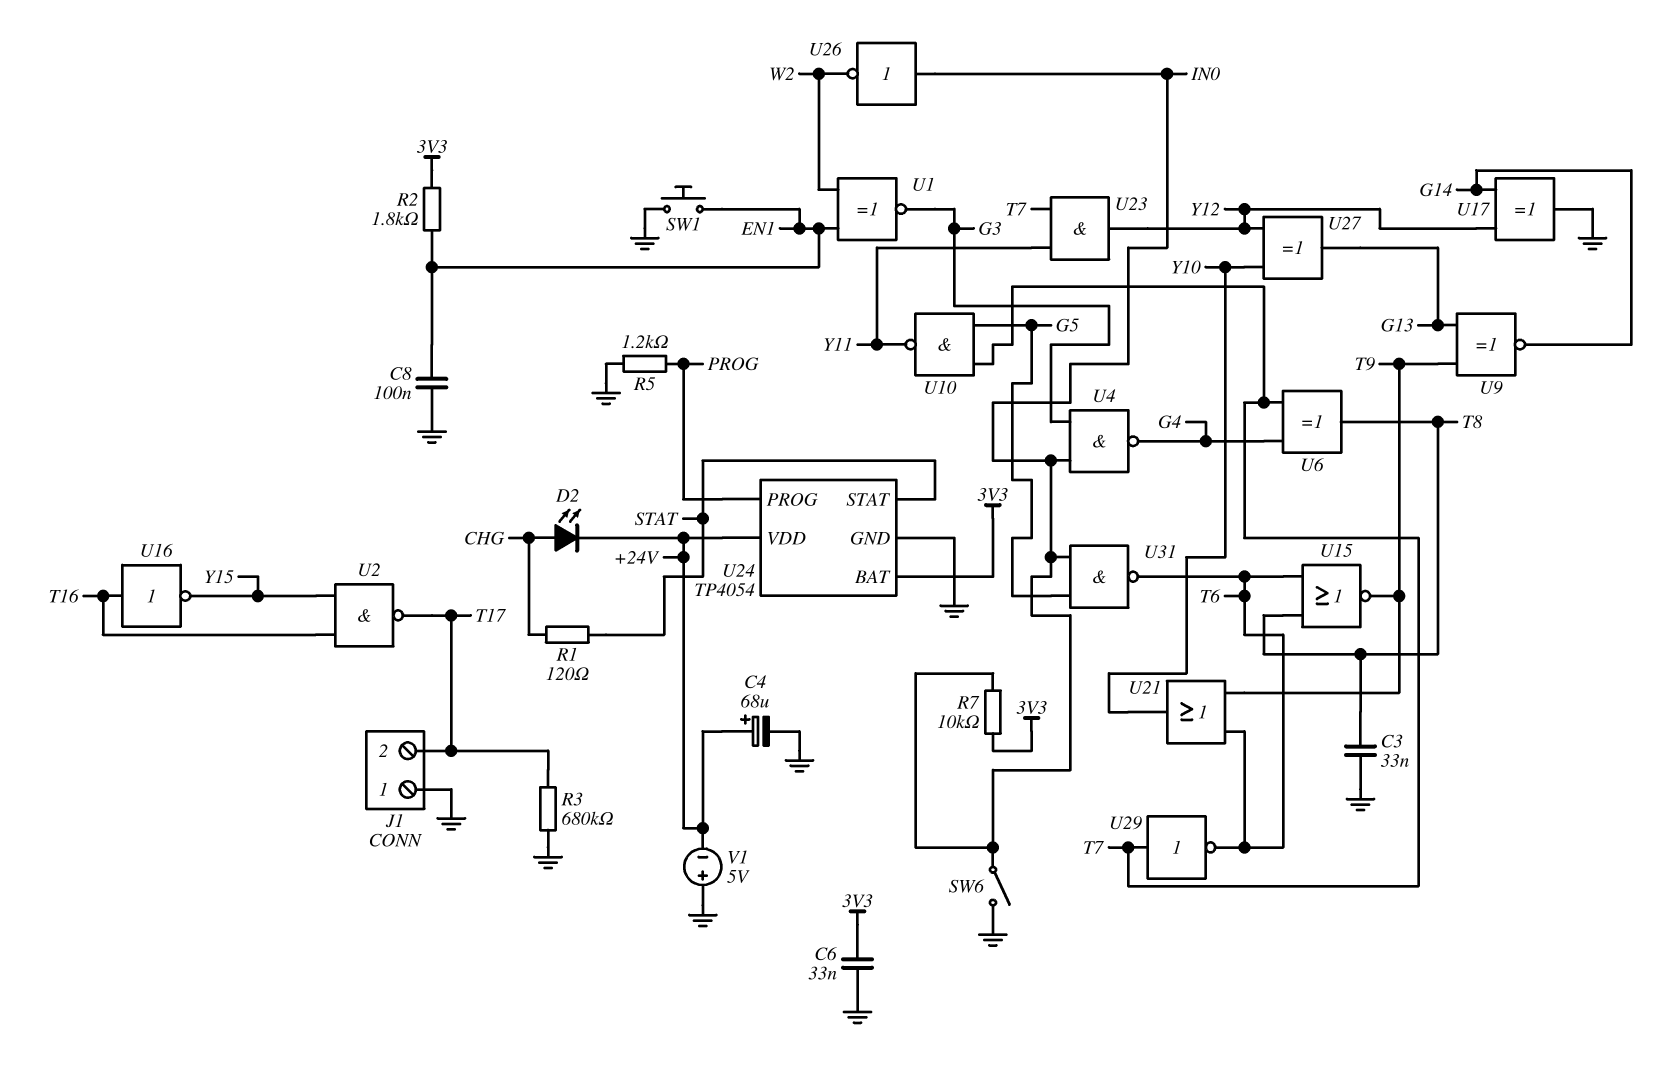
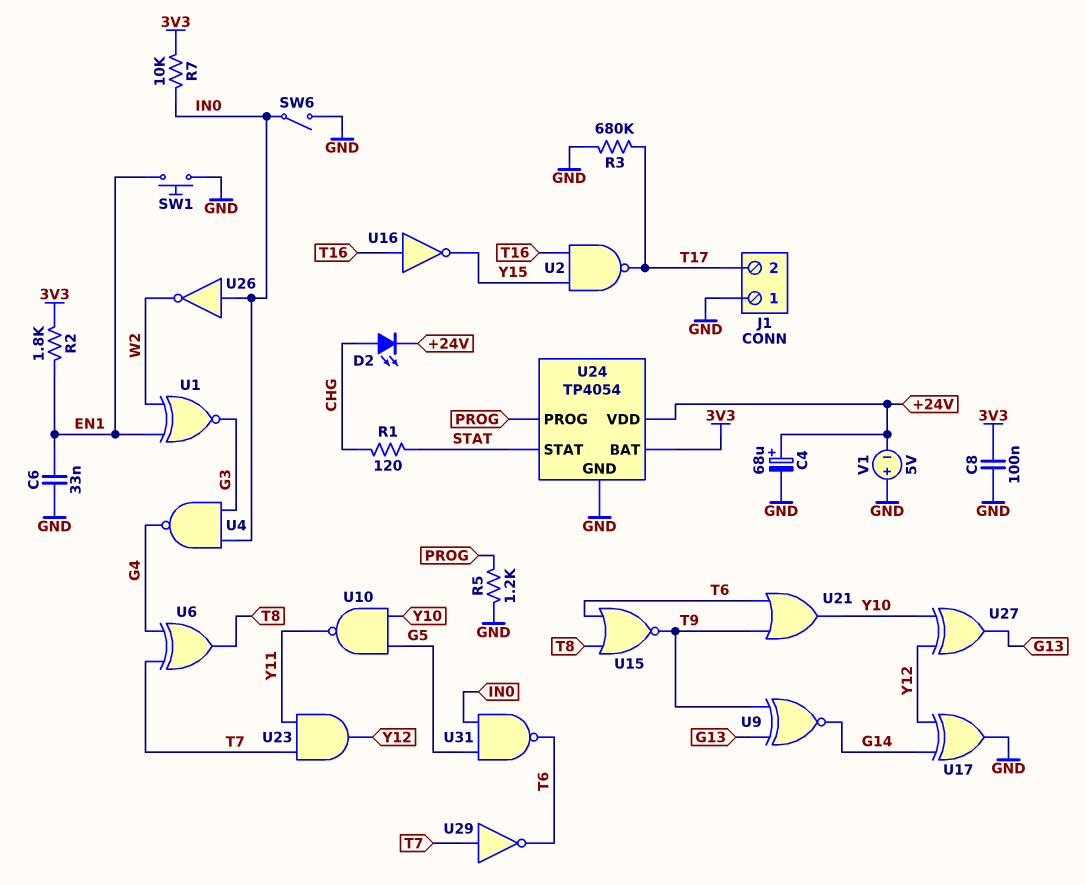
C3: 33nF (GND, T8) -> none
C6: 33nF (3V3, GND) -> 33nF (EN1, GND)
C8: 100nF (EN1, GND) -> 100nF (3V3, GND)
U10: NAND (in G5, in T7, out Y11) -> NAND (in G5, in Y10, out Y11)

